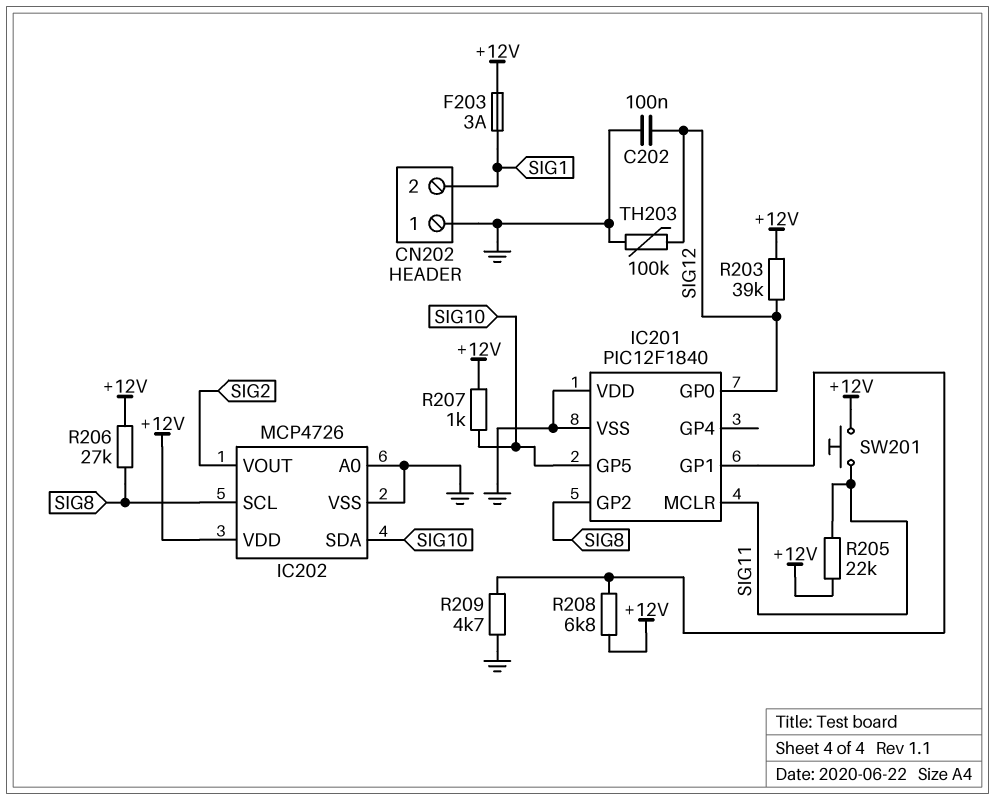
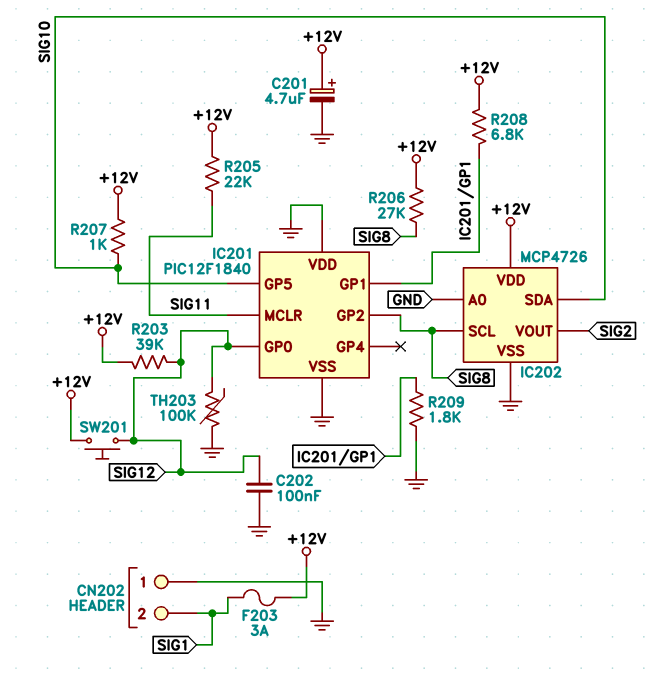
C201: none -> 4.7uF (plus +12V, minus GND)
R209: 4.7k (GND, IC201/GP1) -> 1.8k (GND, IC201/GP1)
SW201: button (+12V, SIG11) -> button (+12V, SIG12)

